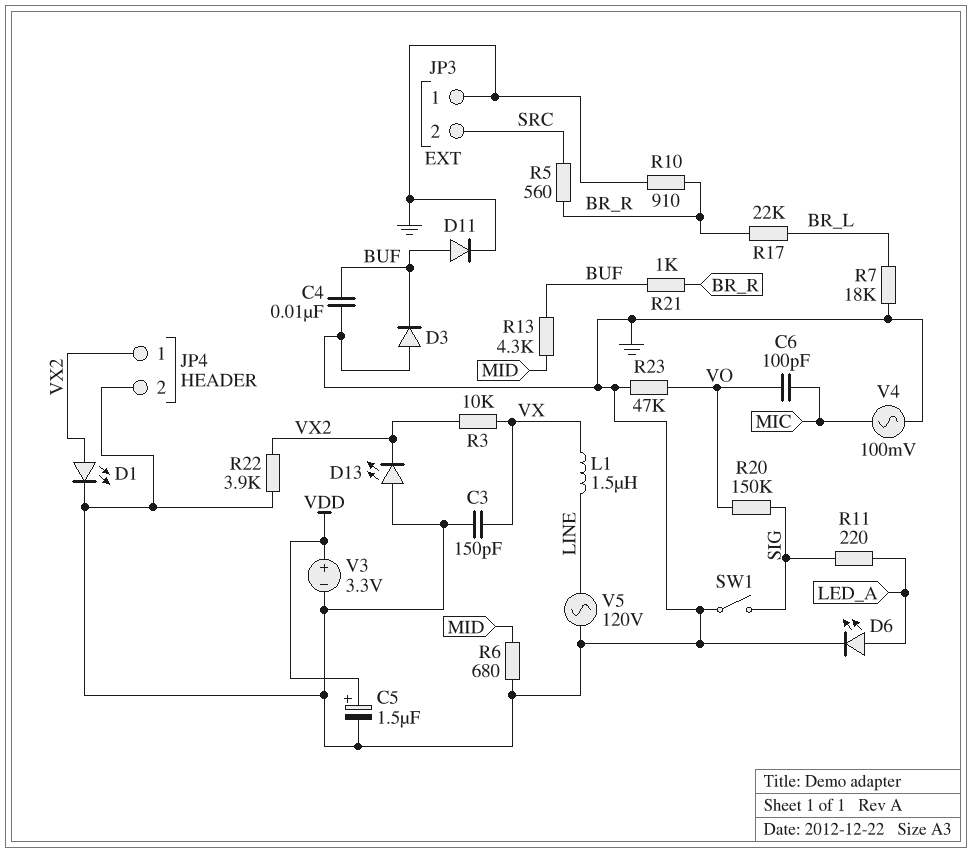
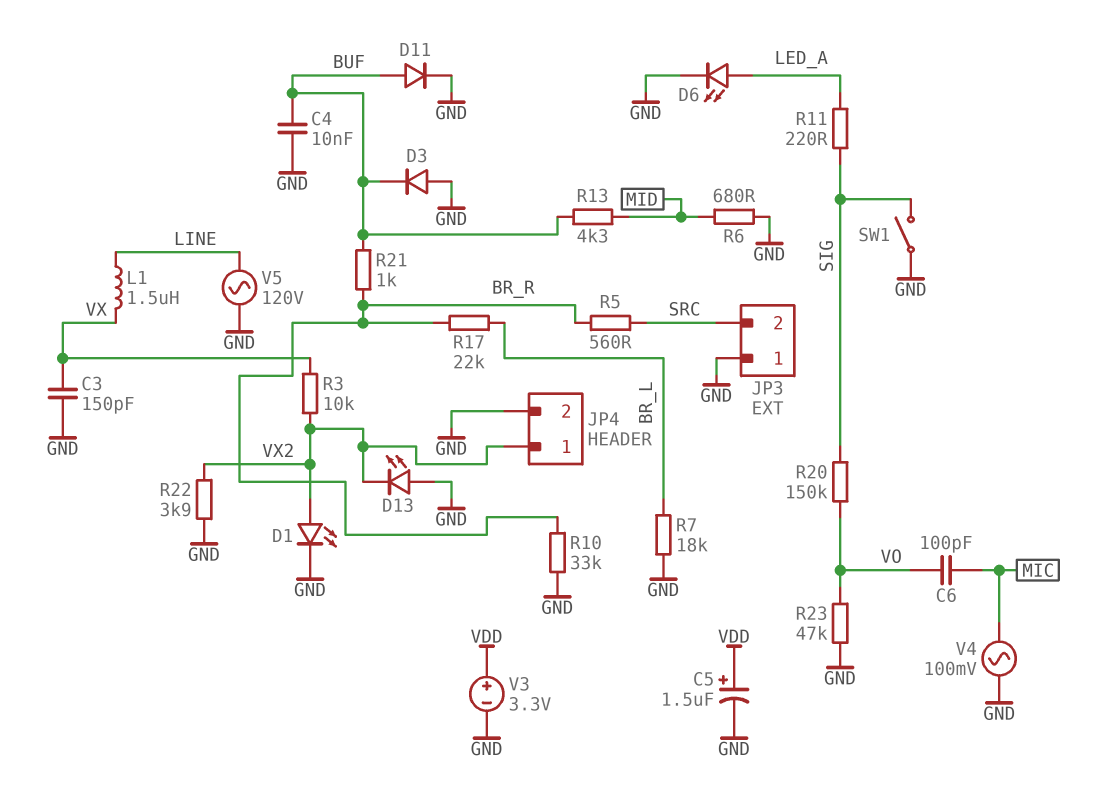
R10: 910 (BR_R, GND) -> 33k (BR_R, GND)

